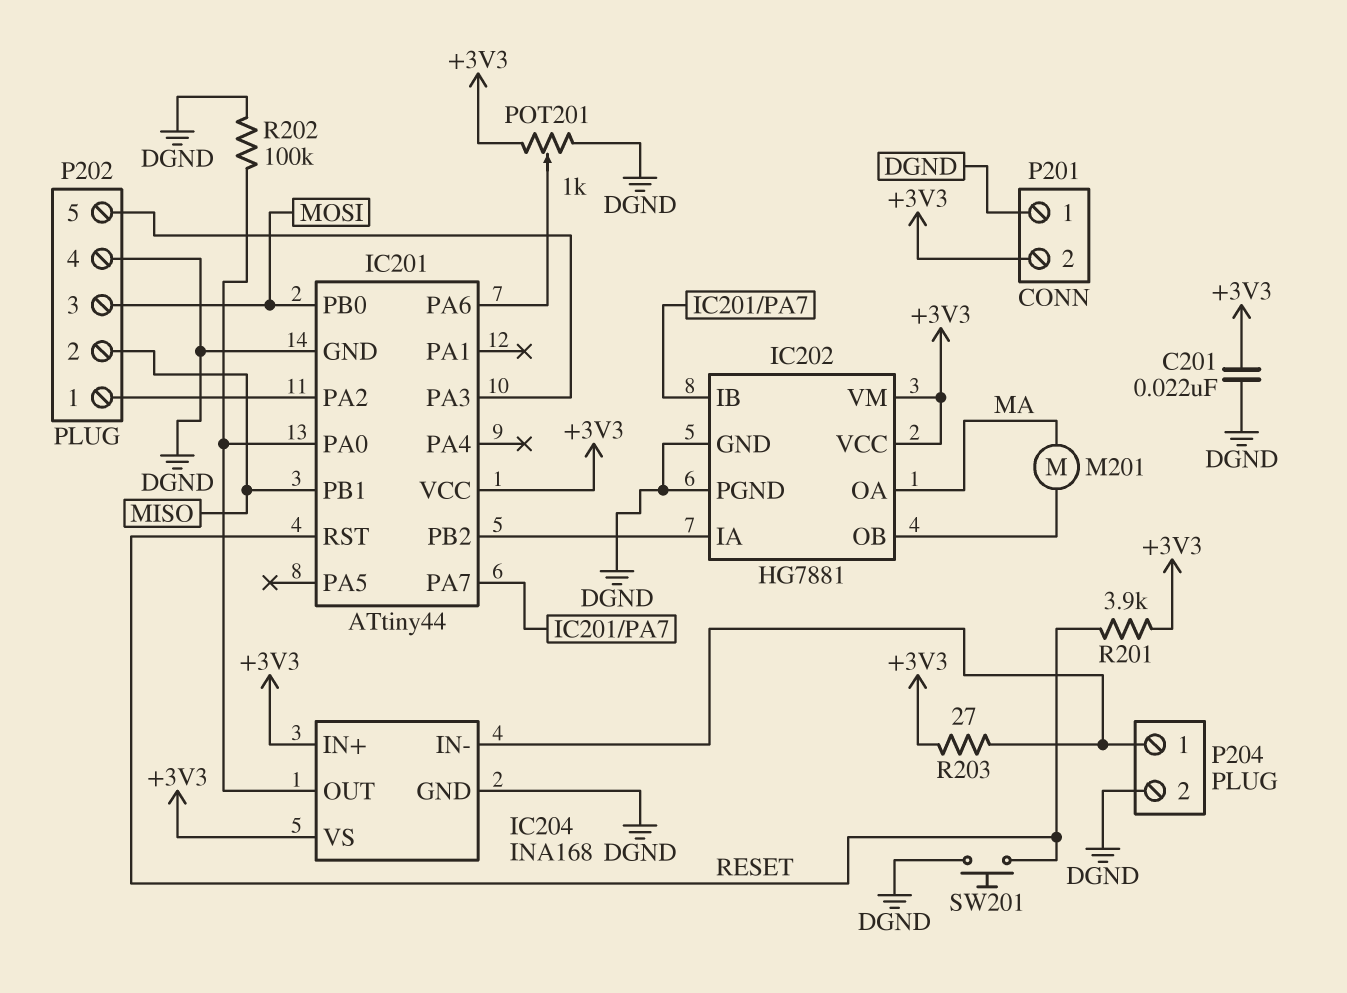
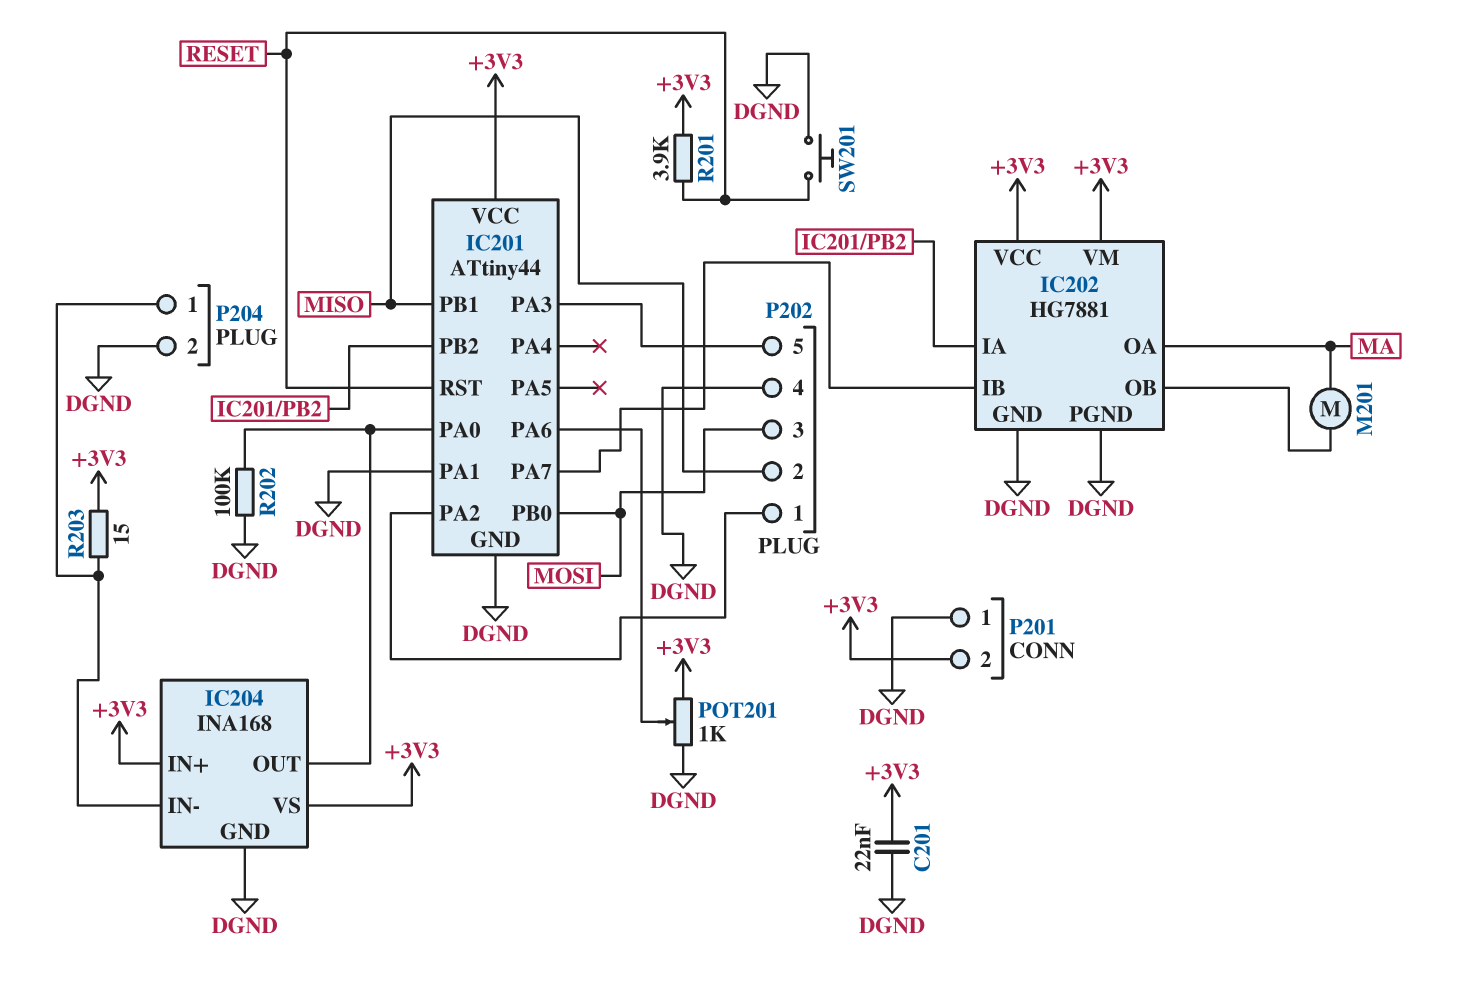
IC201 pin PA1: none -> DGND
R203: 27 (+3V3, IC204/IN-) -> 15 (+3V3, IC204/IN-)

